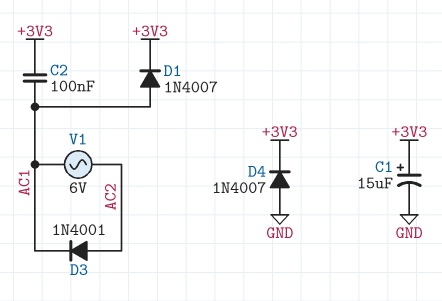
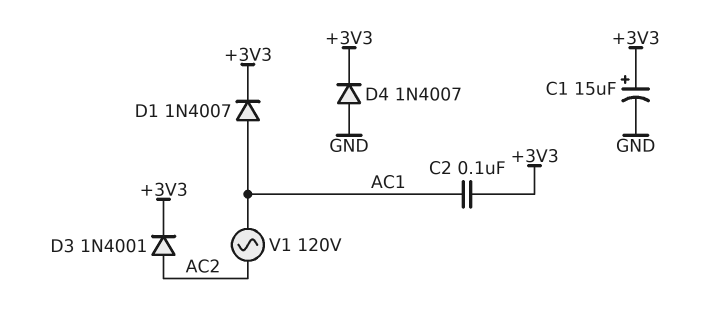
D3: diode 1N4001 (A AC2, K AC1) -> diode 1N4001 (A AC2, K +3V3)
V1: AC 6V (AC1, AC2) -> AC 120V (AC1, AC2)

